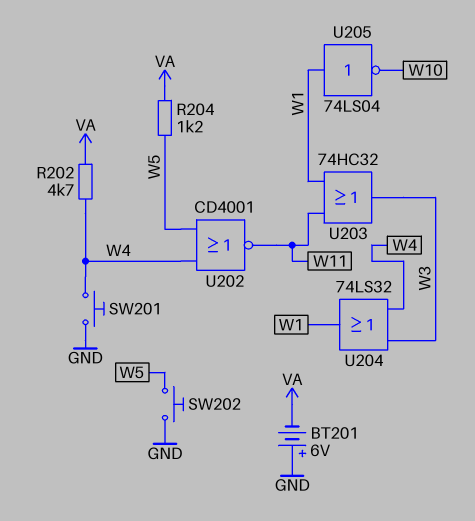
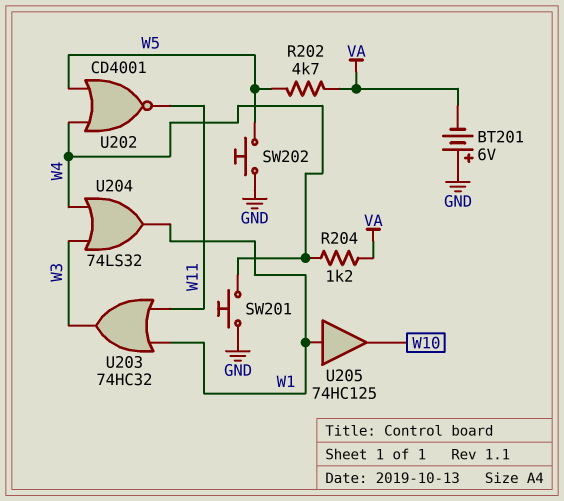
R202: 4.7k (VA, W4) -> 4.7k (VA, W5)
R204: 1.2k (VA, W5) -> 1.2k (VA, W4)
U205: NOT 74LS04 (in W1, out W10) -> buffer 74HC125 (in W1, out W10)

